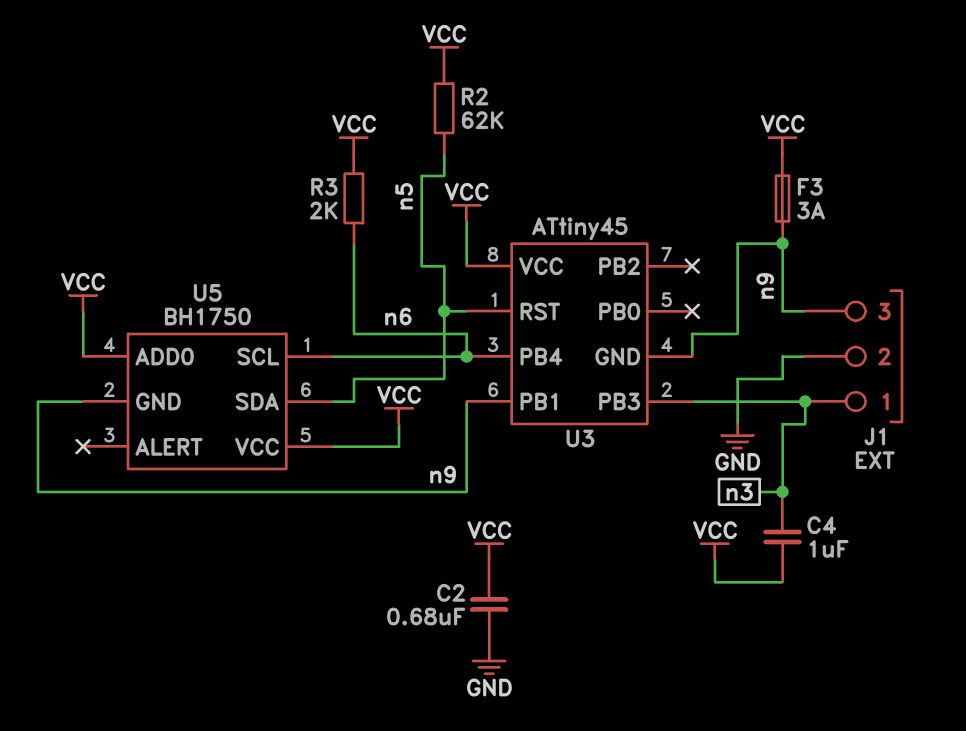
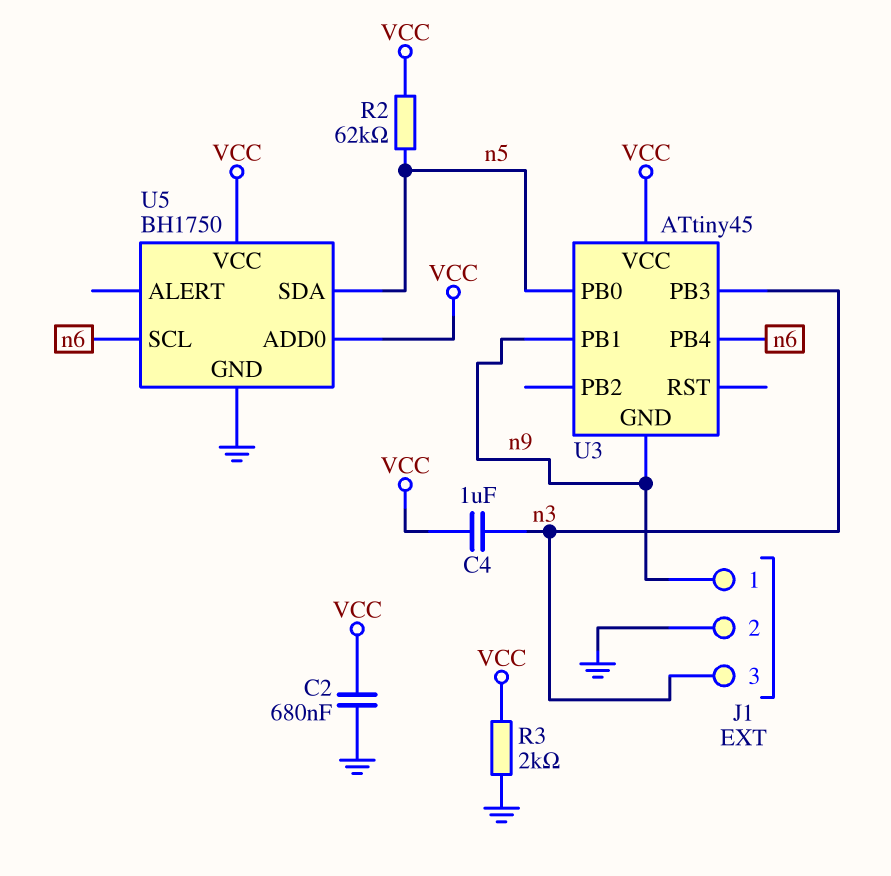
F3: 3A (VCC, n9) -> none
J1 pin 1: n3 -> n9
J1 pin 3: n9 -> n3
R3: 2k (VCC, n6) -> 2k (GND, VCC)
U3 pin PB0: none -> n5
U3 pin RST: n5 -> none
U5 pin GND: n9 -> GND

